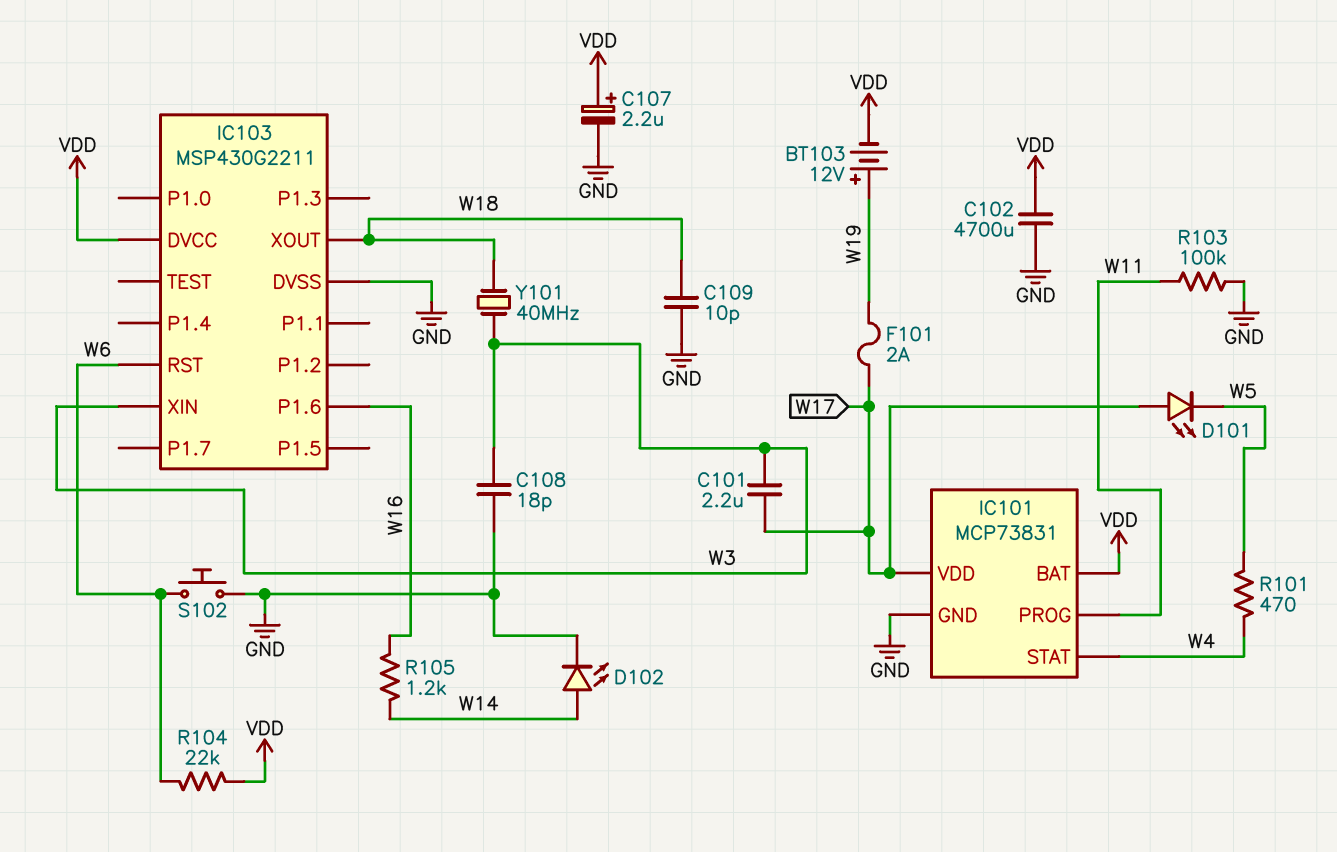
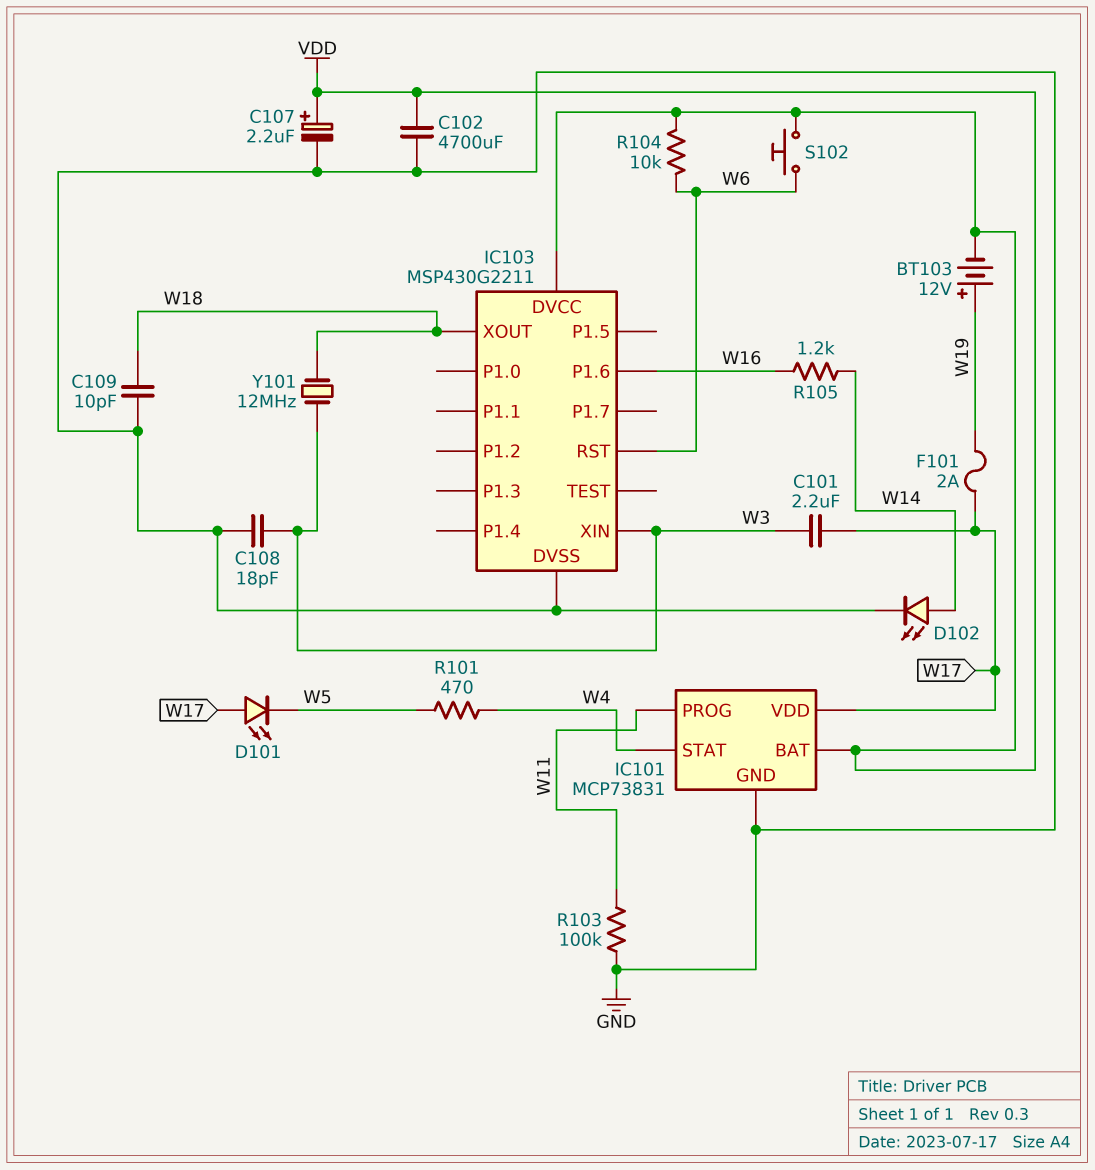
R104: 22k (VDD, W6) -> 10k (VDD, W6)
S102: button (GND, W6) -> button (VDD, W6)
Y101: 40MHz (W3, W18) -> 12MHz (W3, W18)

